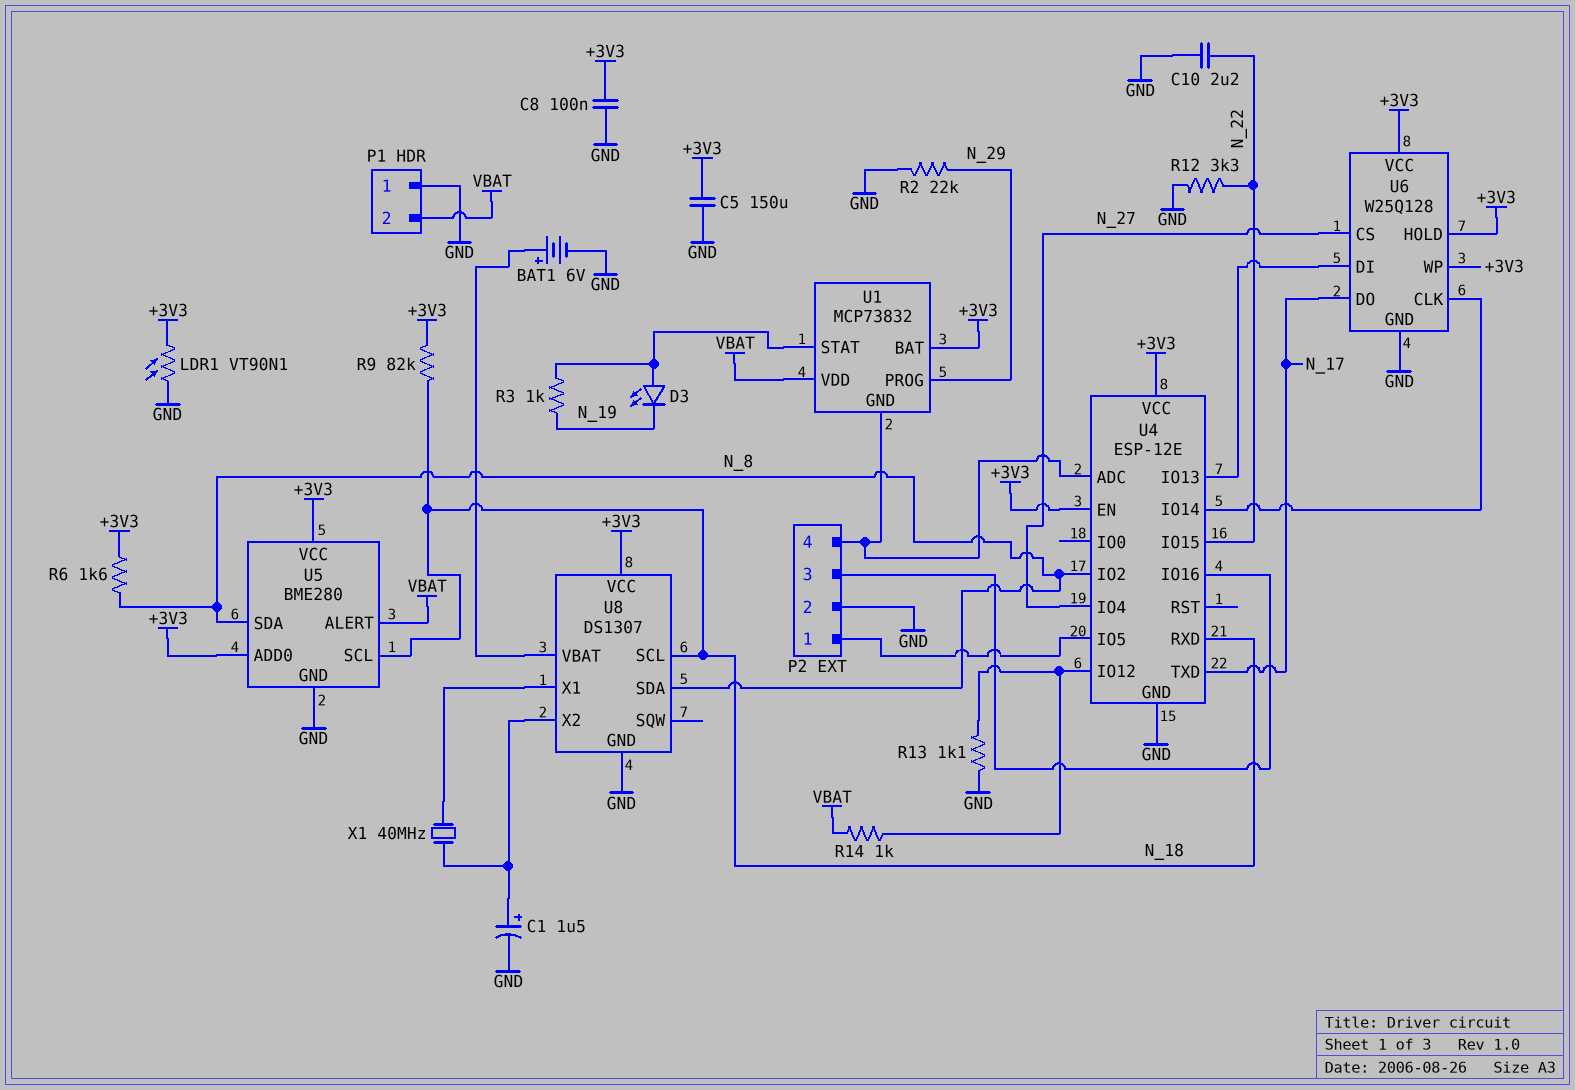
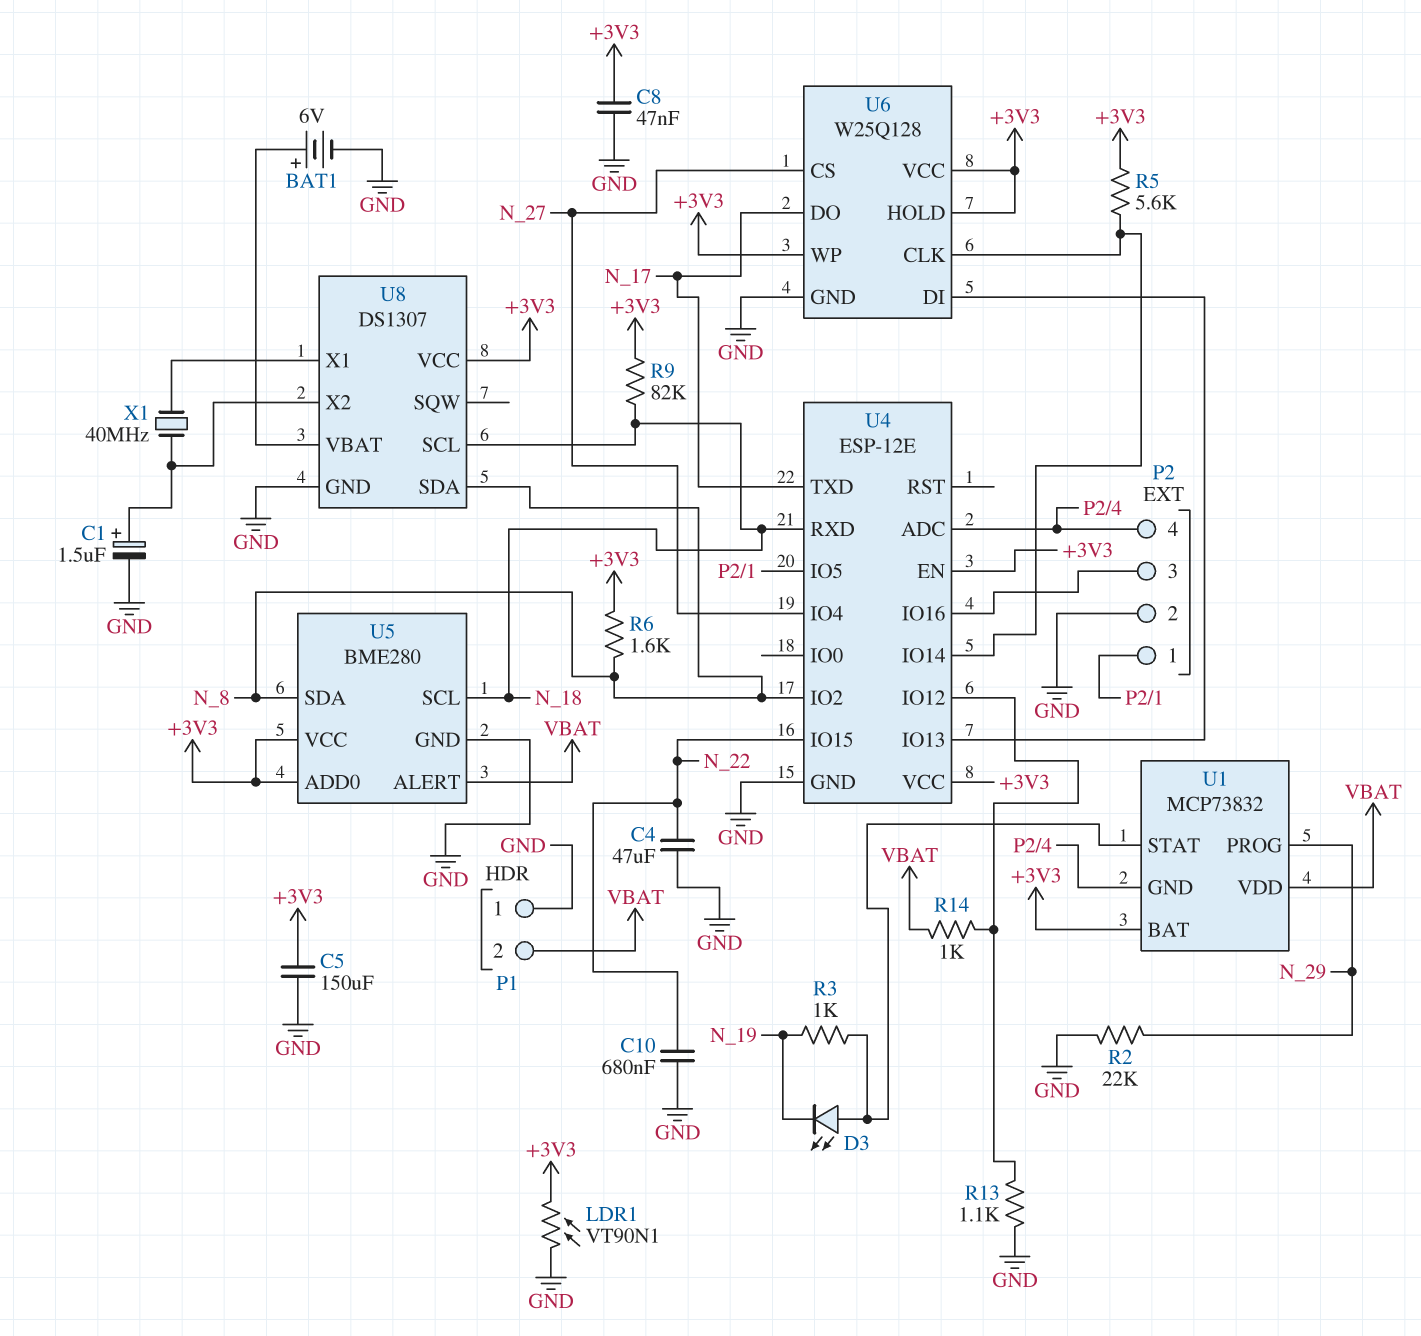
C4: none -> 47uF (GND, N_22)
C8: 100nF (+3V3, GND) -> 47nF (+3V3, GND)
C10: 2.2uF (GND, N_22) -> 680nF (GND, N_22)
R5: none -> 5.6k (+3V3, U4/IO14)
R12: 3.3k (GND, N_22) -> none

